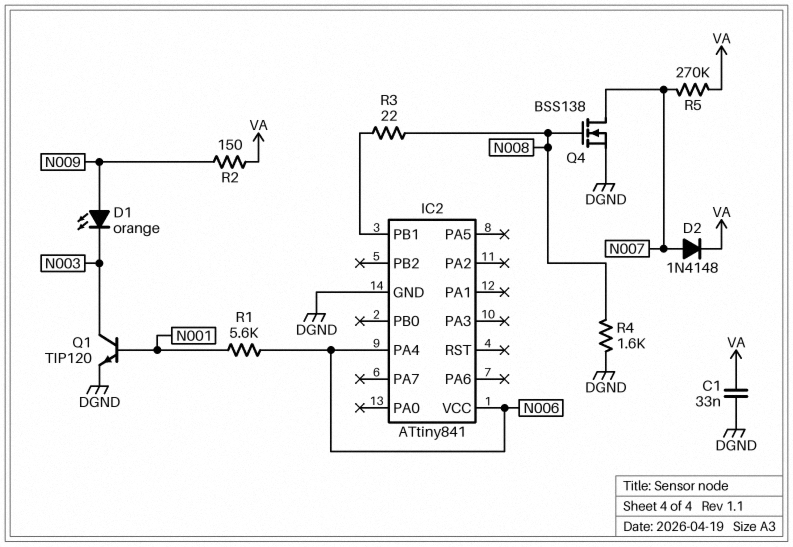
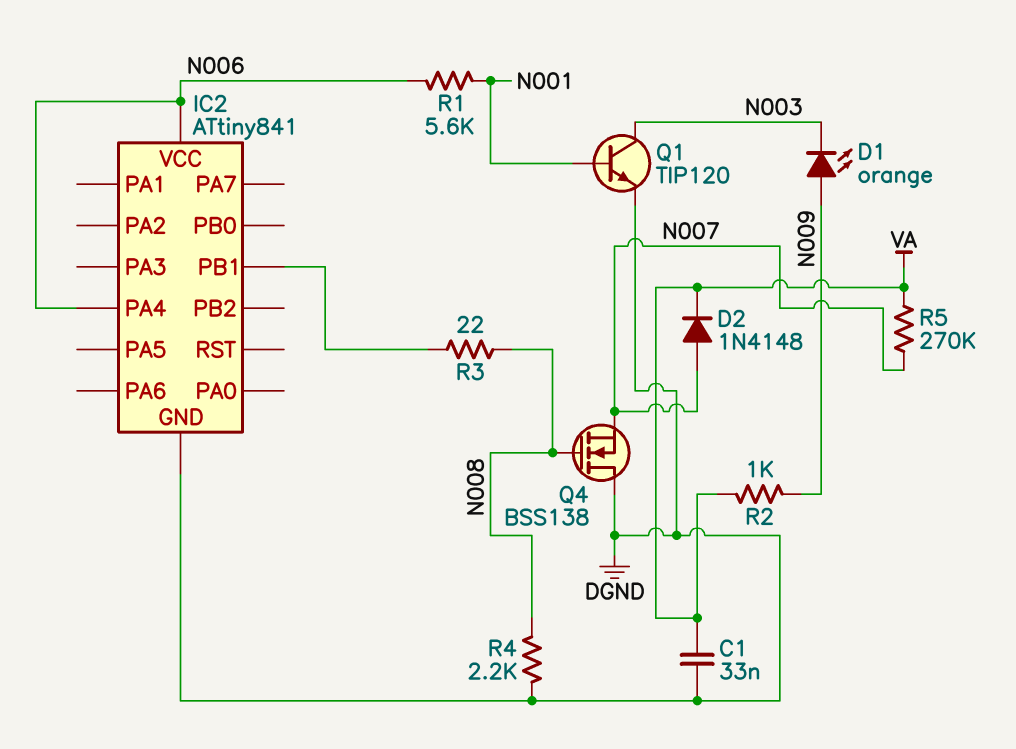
Q4: NMOS BSS138 (G N008, D N007, S DGND) -> NMOS BSS138 (G N008, D DGND, S N007)
R2: 150 (N009, VA) -> 1k (N009, VA)
R4: 1.6k (DGND, N008) -> 2.2k (DGND, N008)

